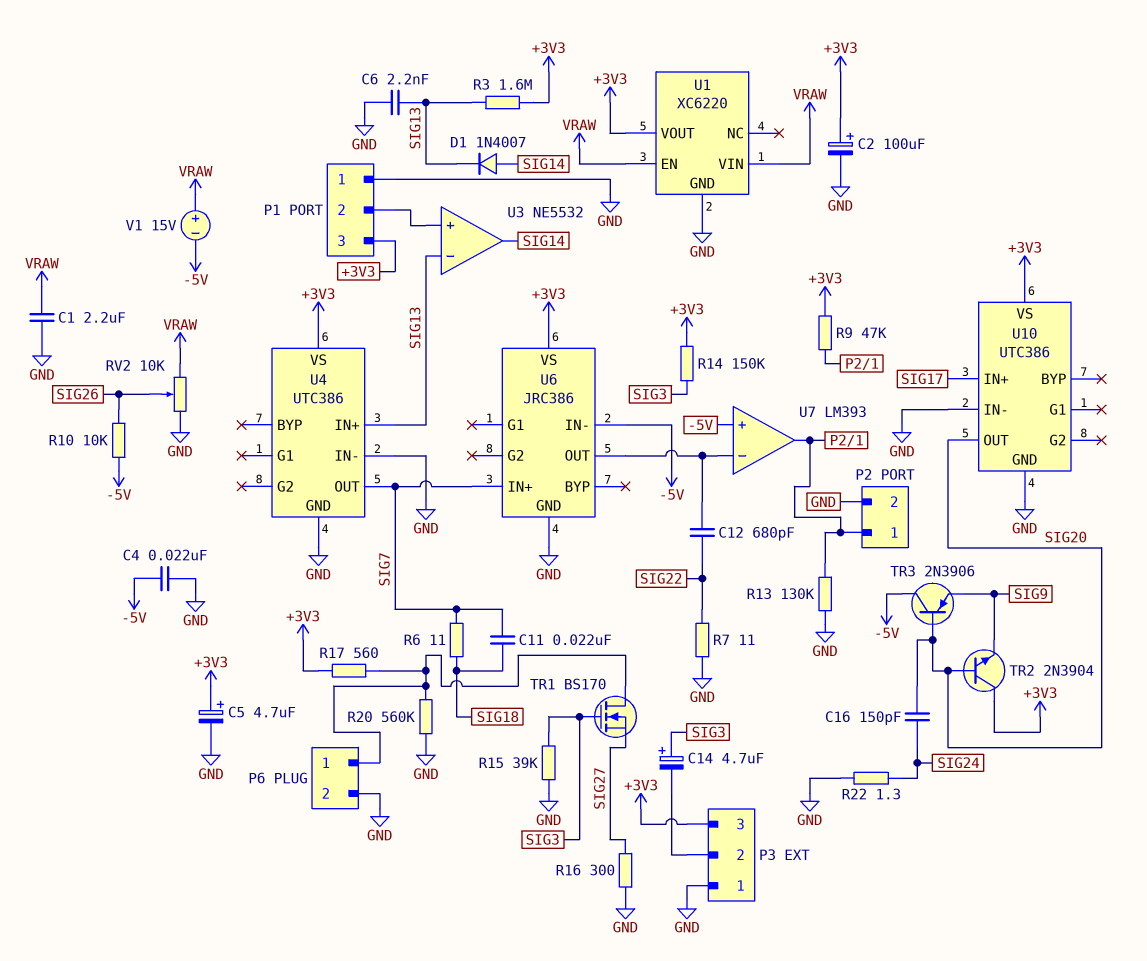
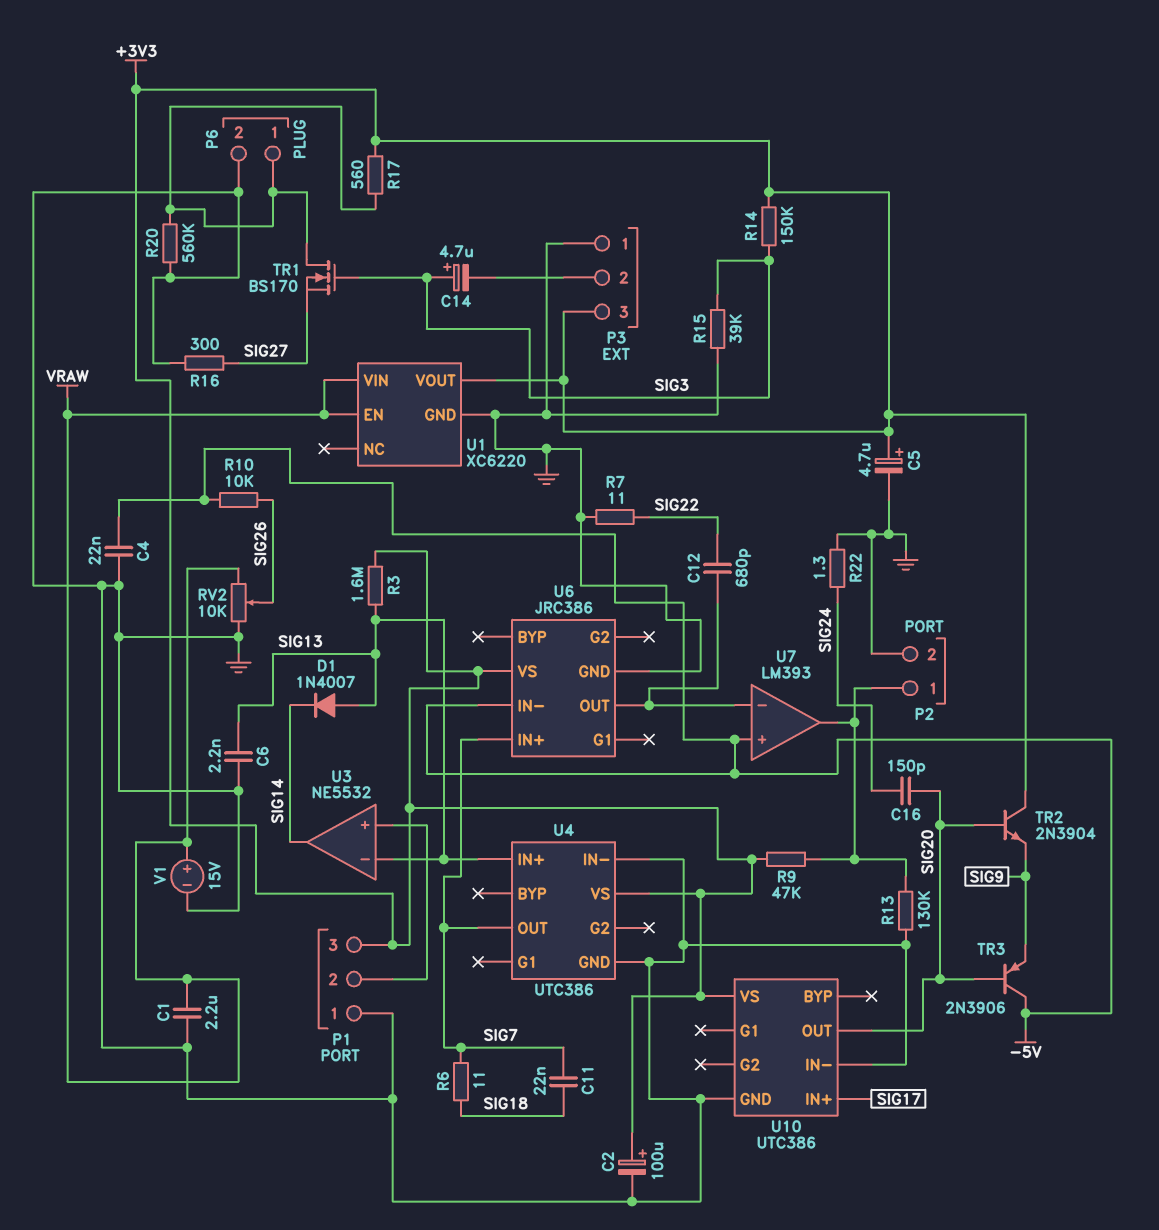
D1: diode 1N4007 (A SIG14, K SIG13) -> diode 1N4007 (A SIG13, K SIG14)
V1: 15V (plus VRAW, minus -5V) -> 15V (plus VRAW, minus GND)

